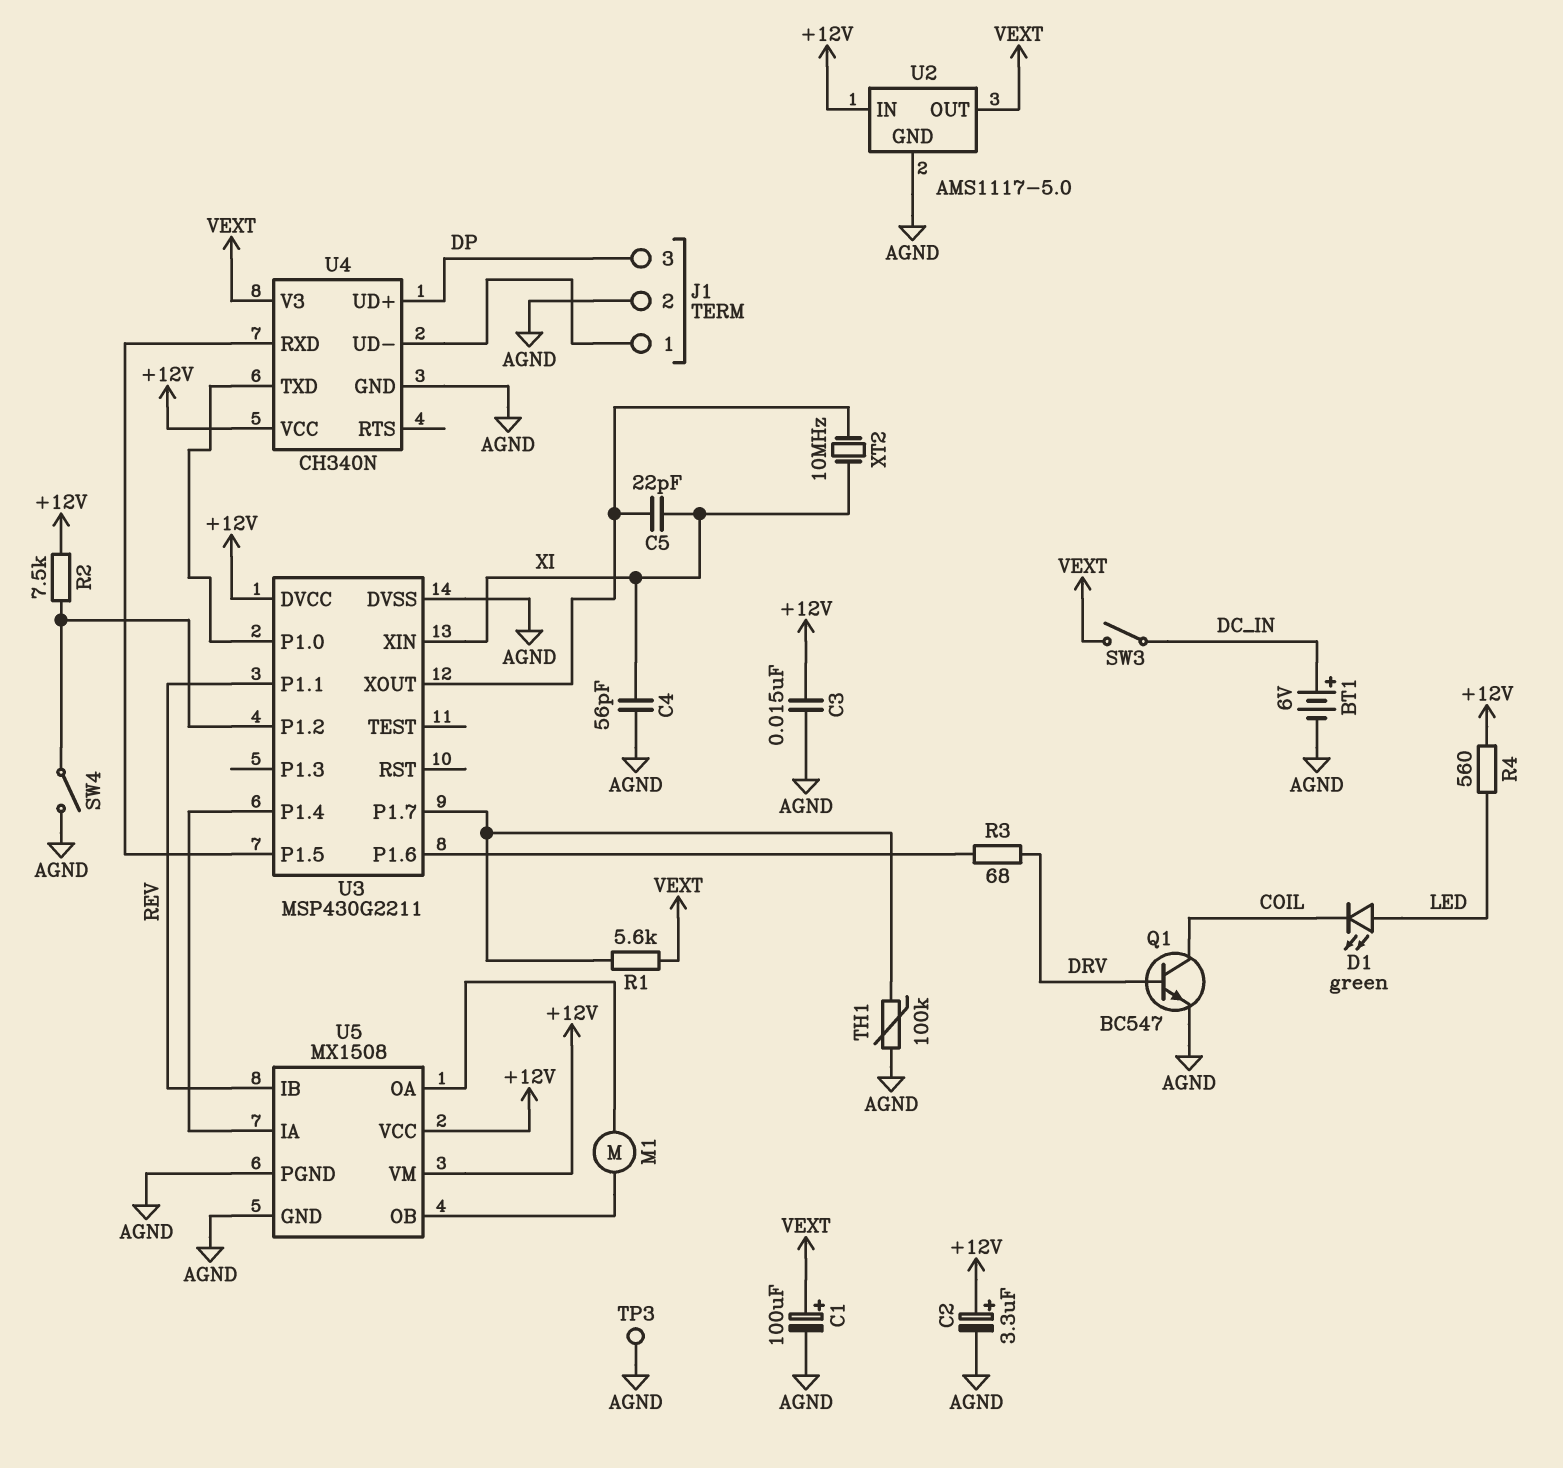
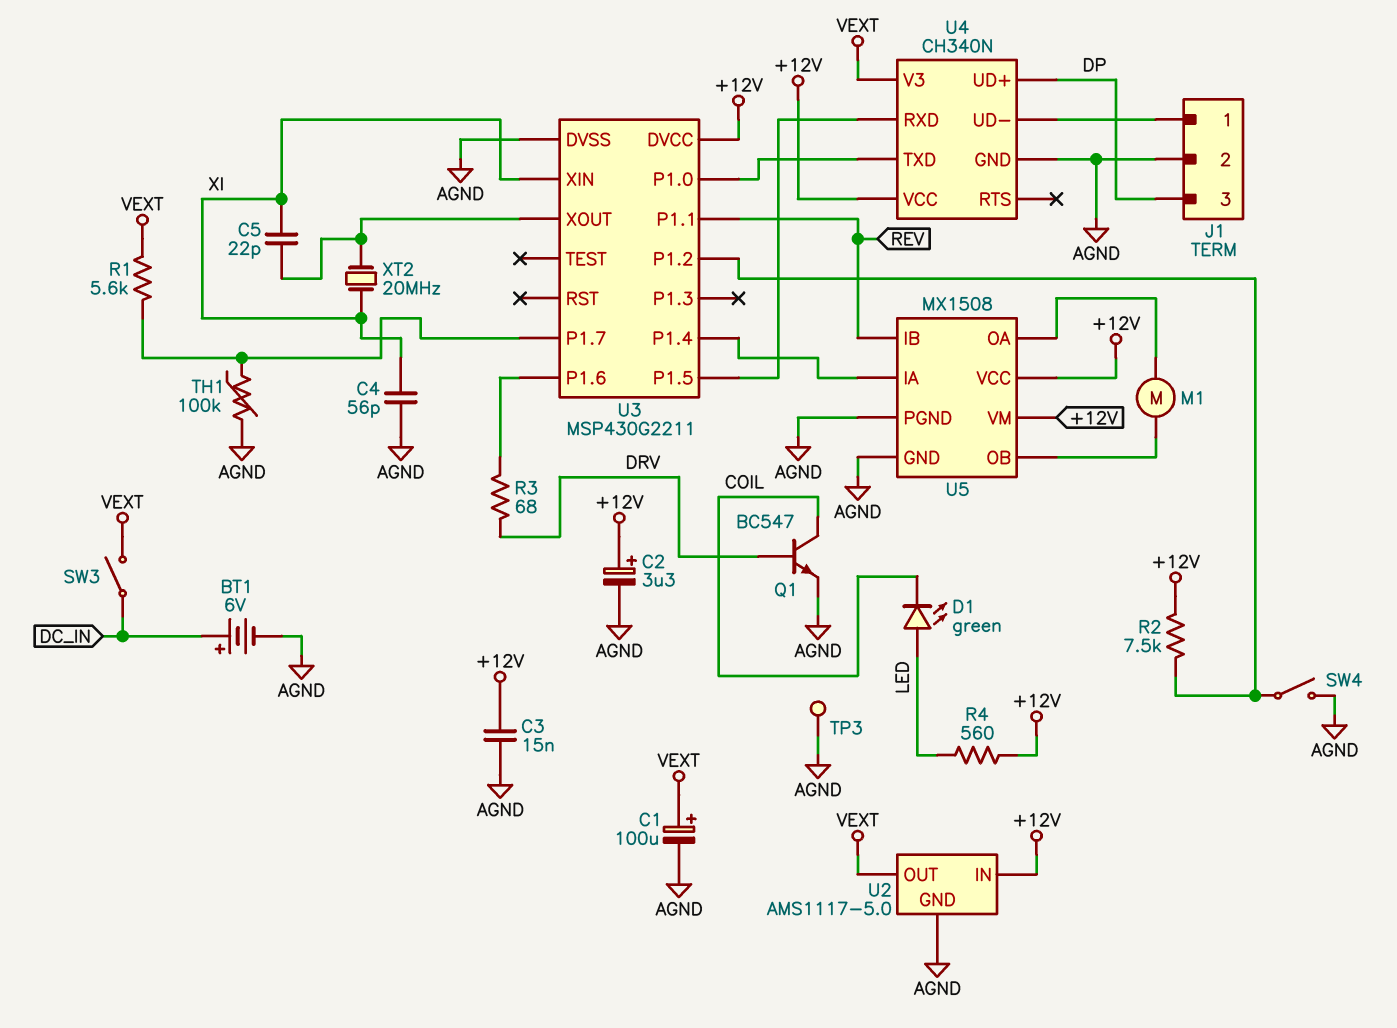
XT2: 10MHz (U3/XOUT, XI) -> 20MHz (U3/XOUT, XI)

